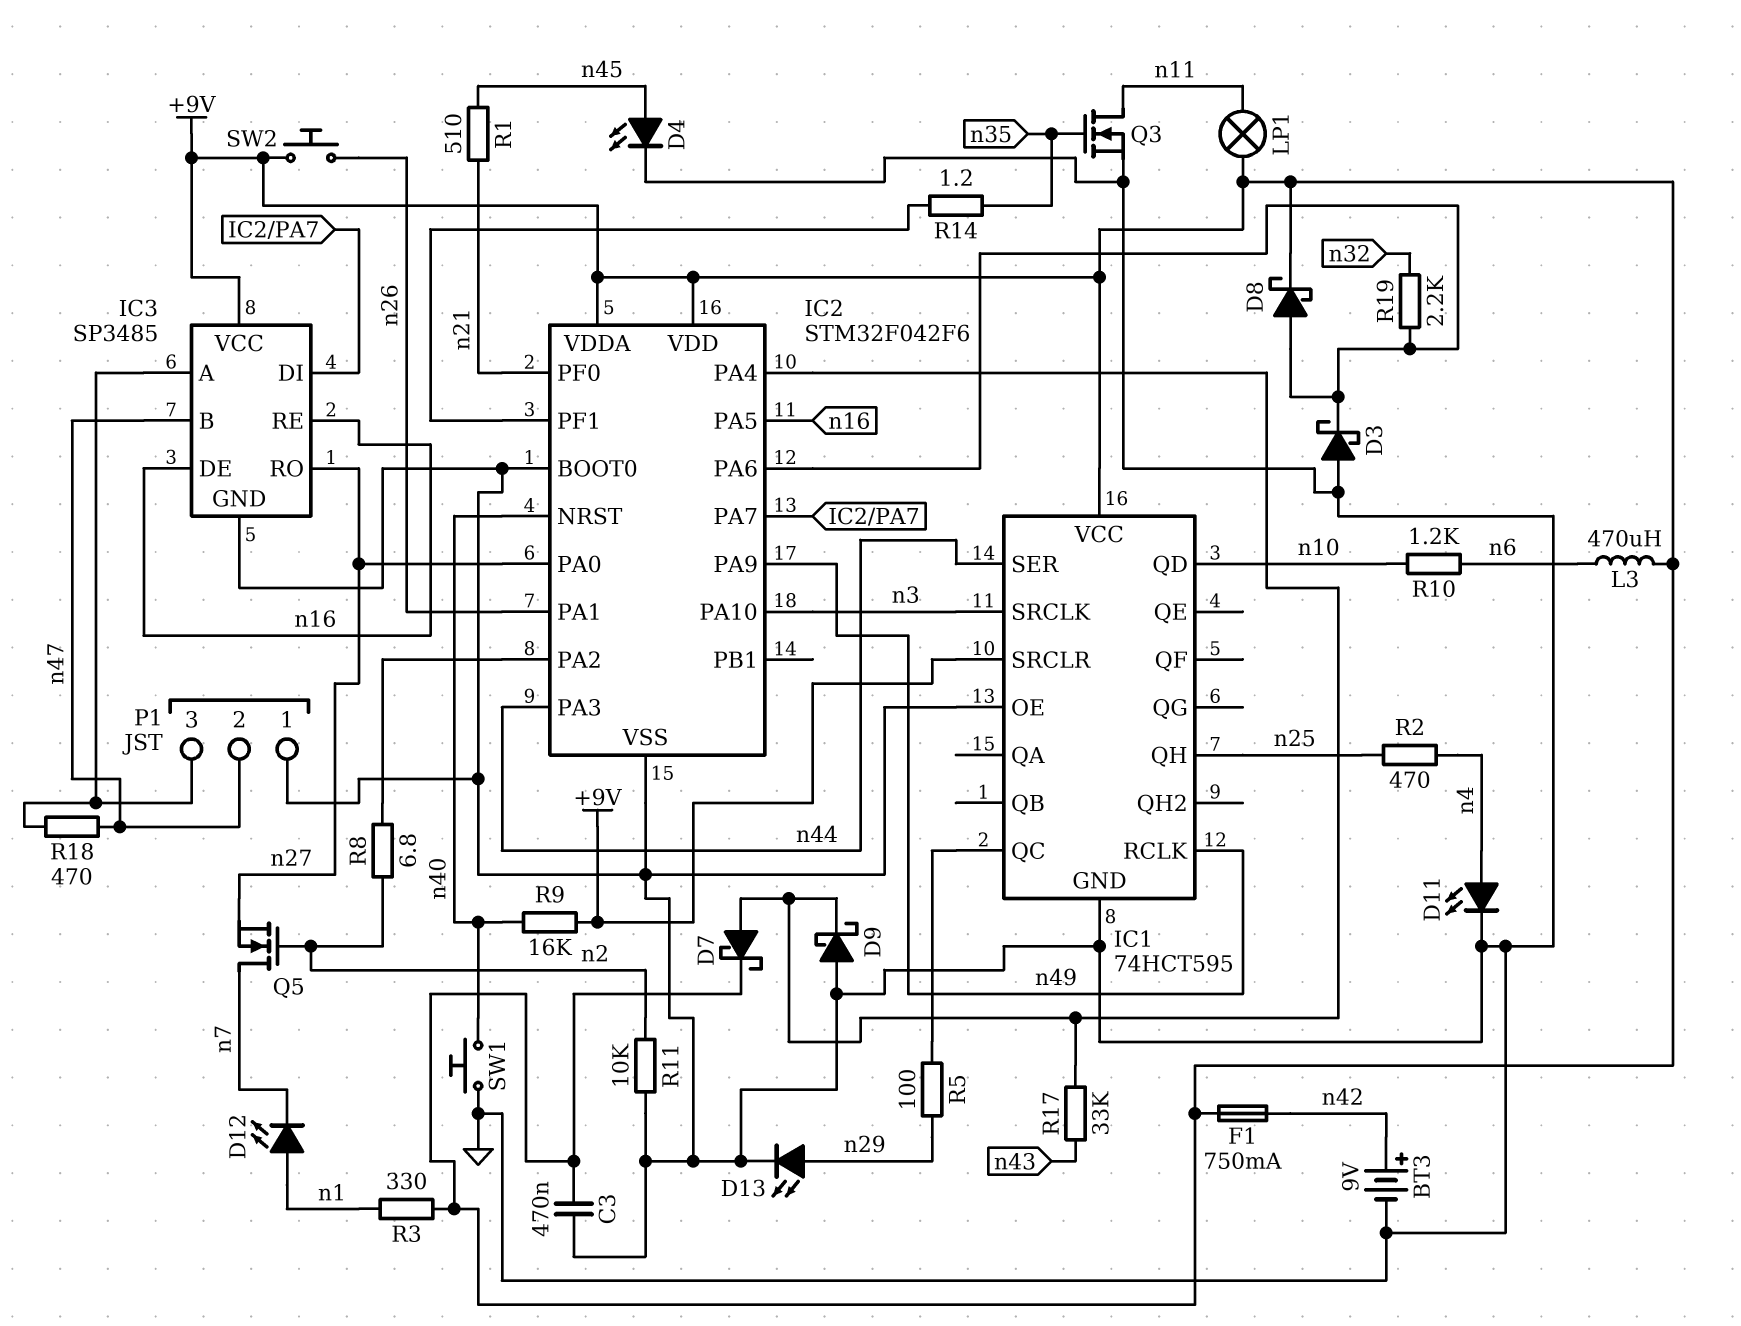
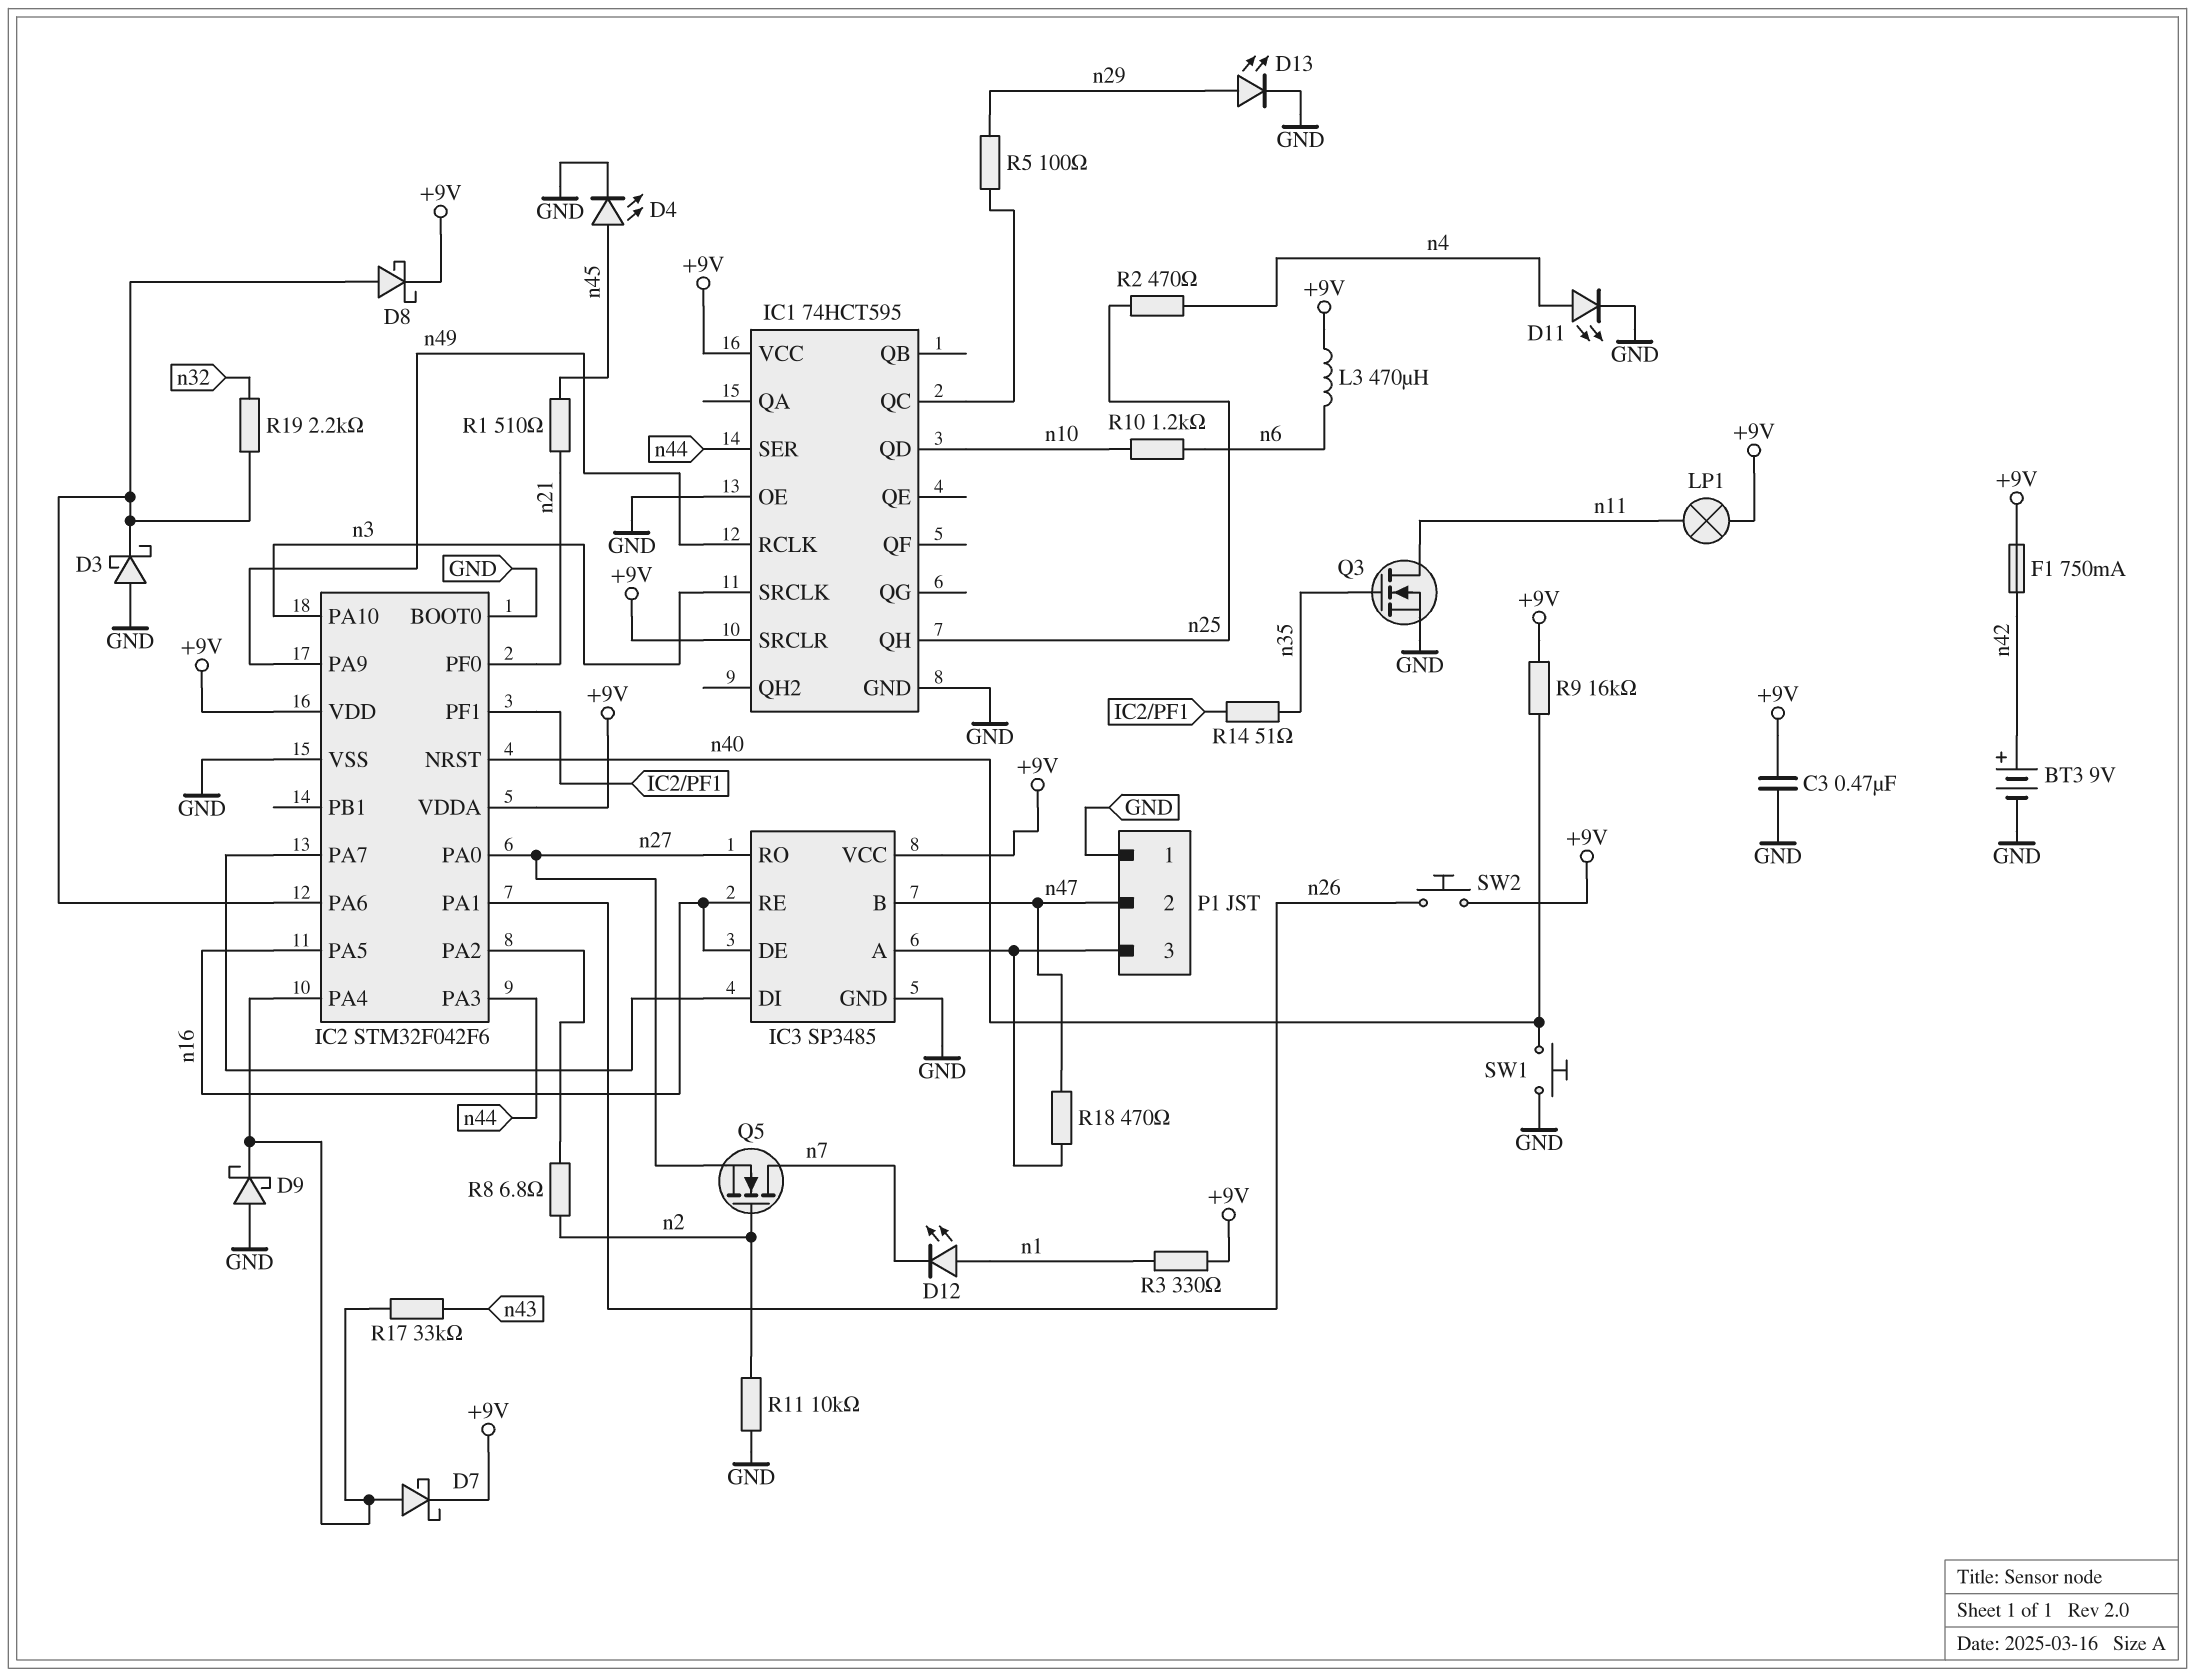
R14: 1.2 (IC2/PF1, n35) -> 51 (IC2/PF1, n35)

